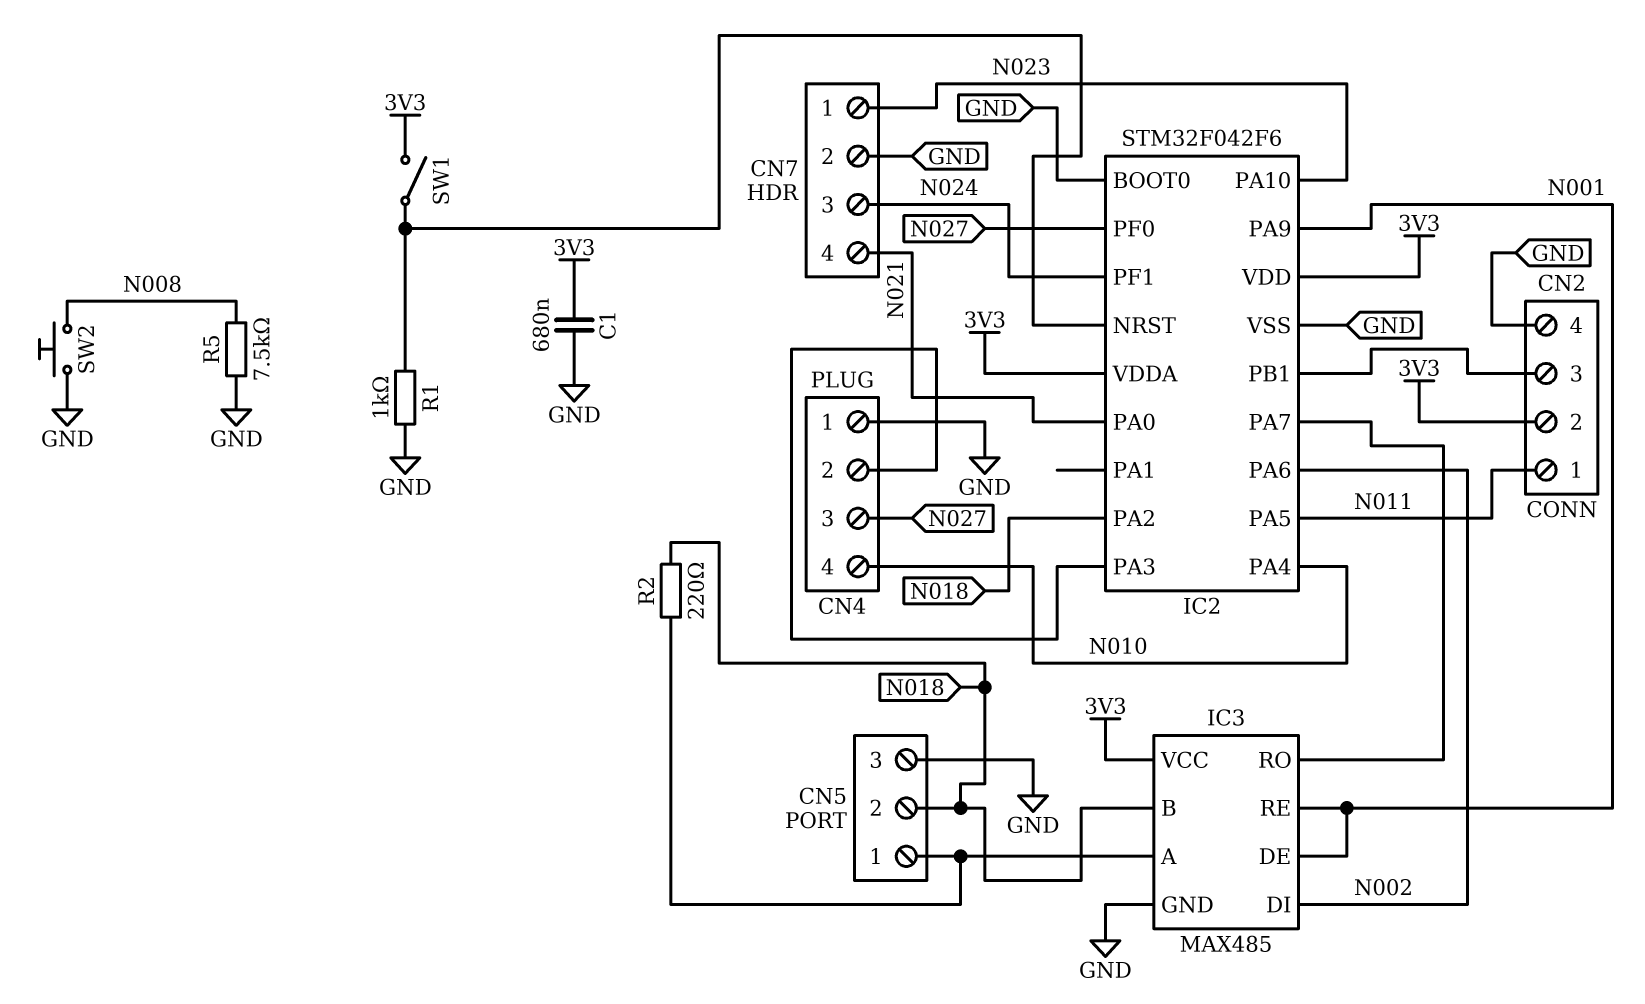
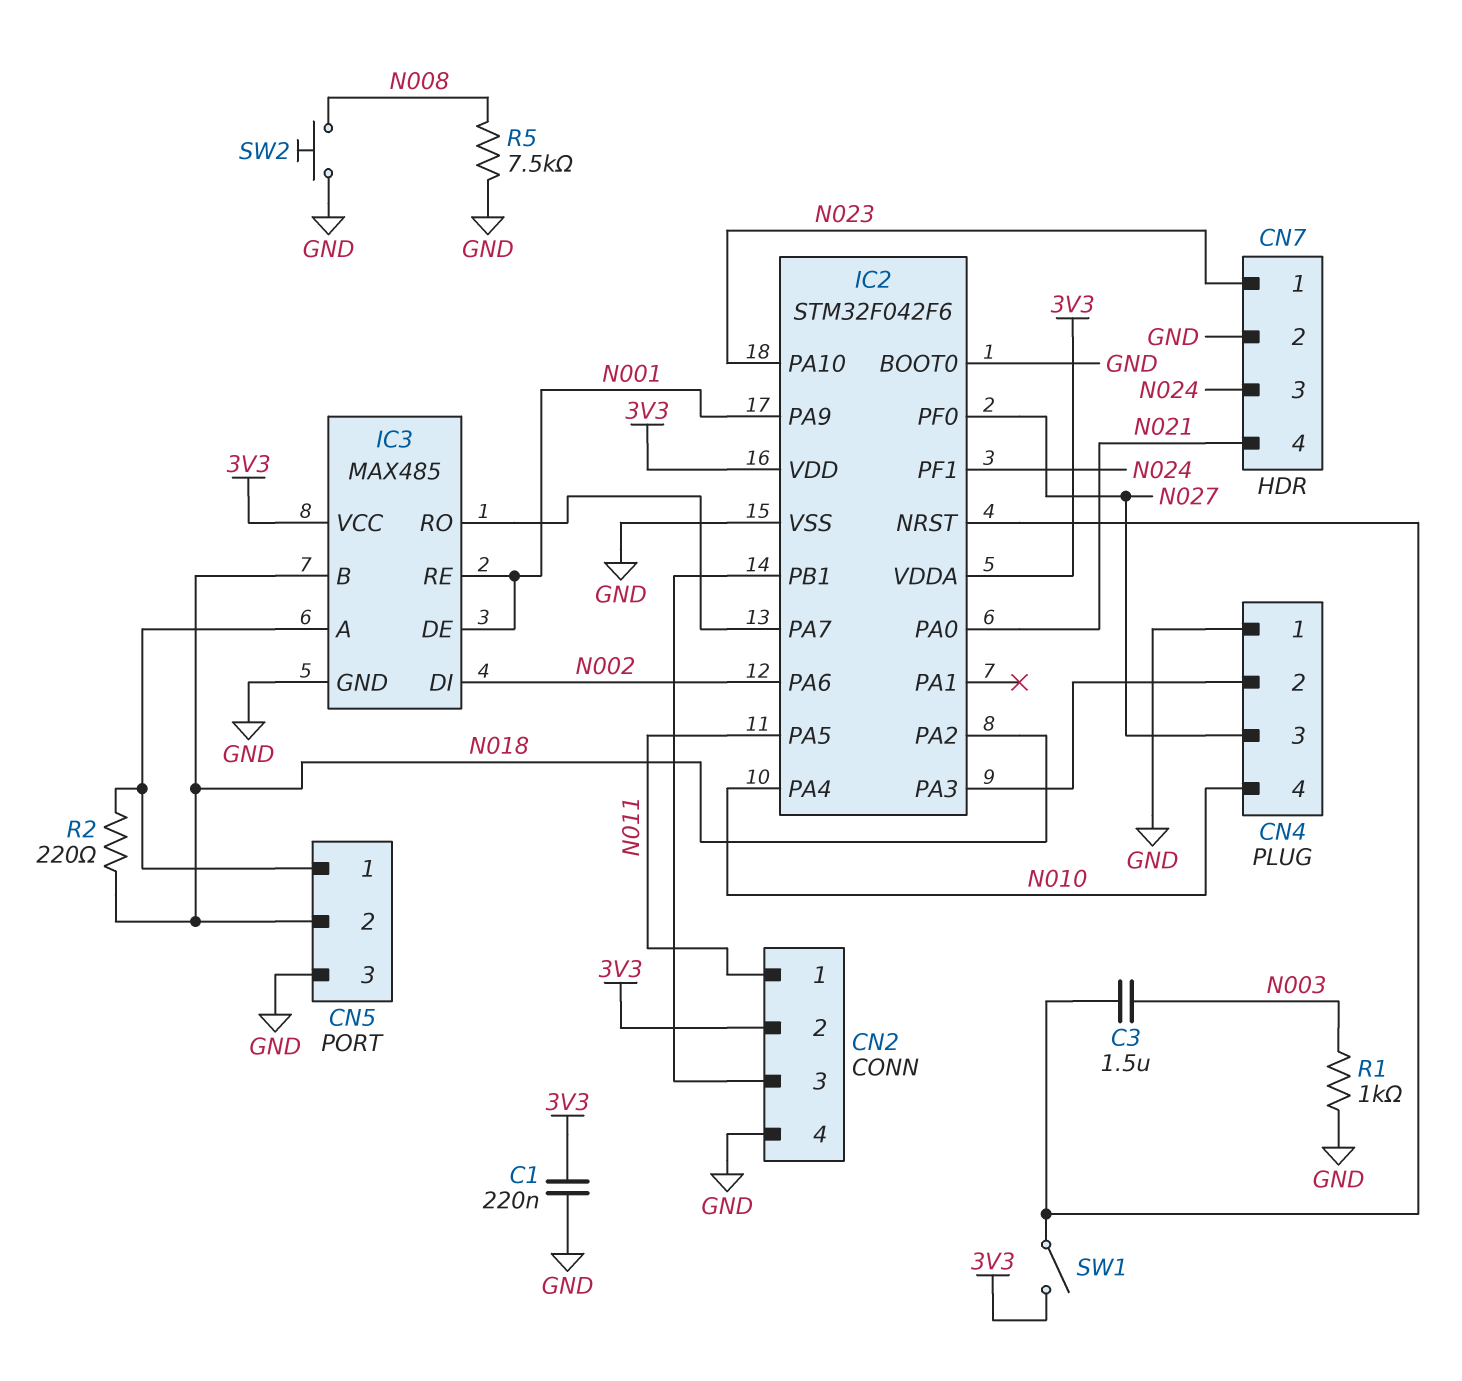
C1: 680nF (3V3, GND) -> 220nF (3V3, GND)
C3: none -> 1.5uF (IC2/NRST, N003)
R1: 1k (GND, IC2/NRST) -> 1k (GND, N003)

